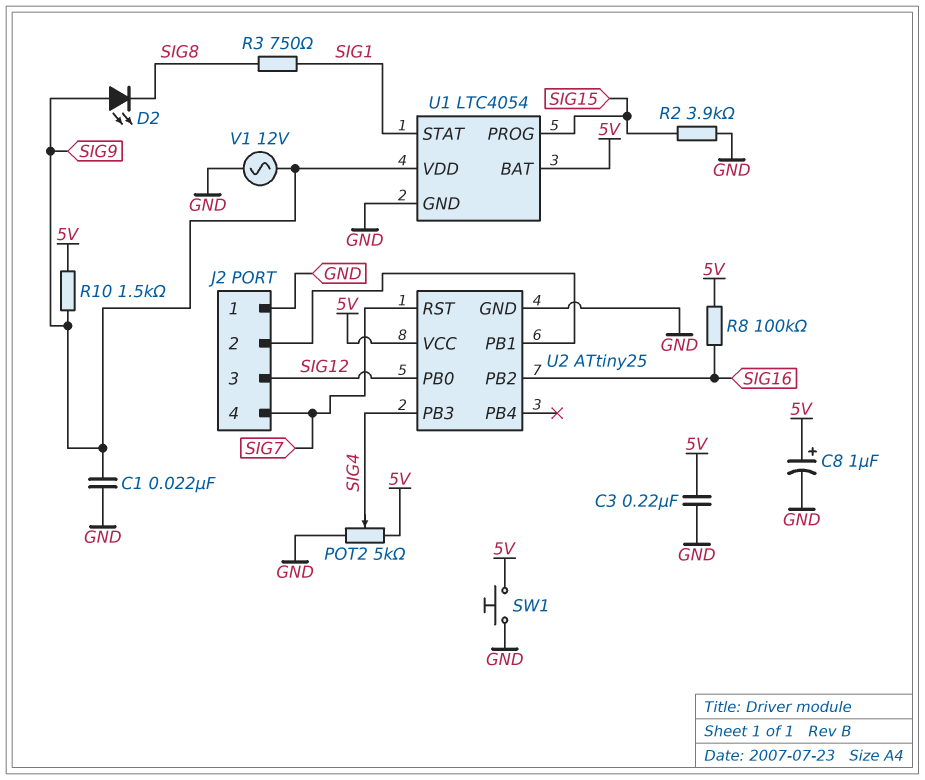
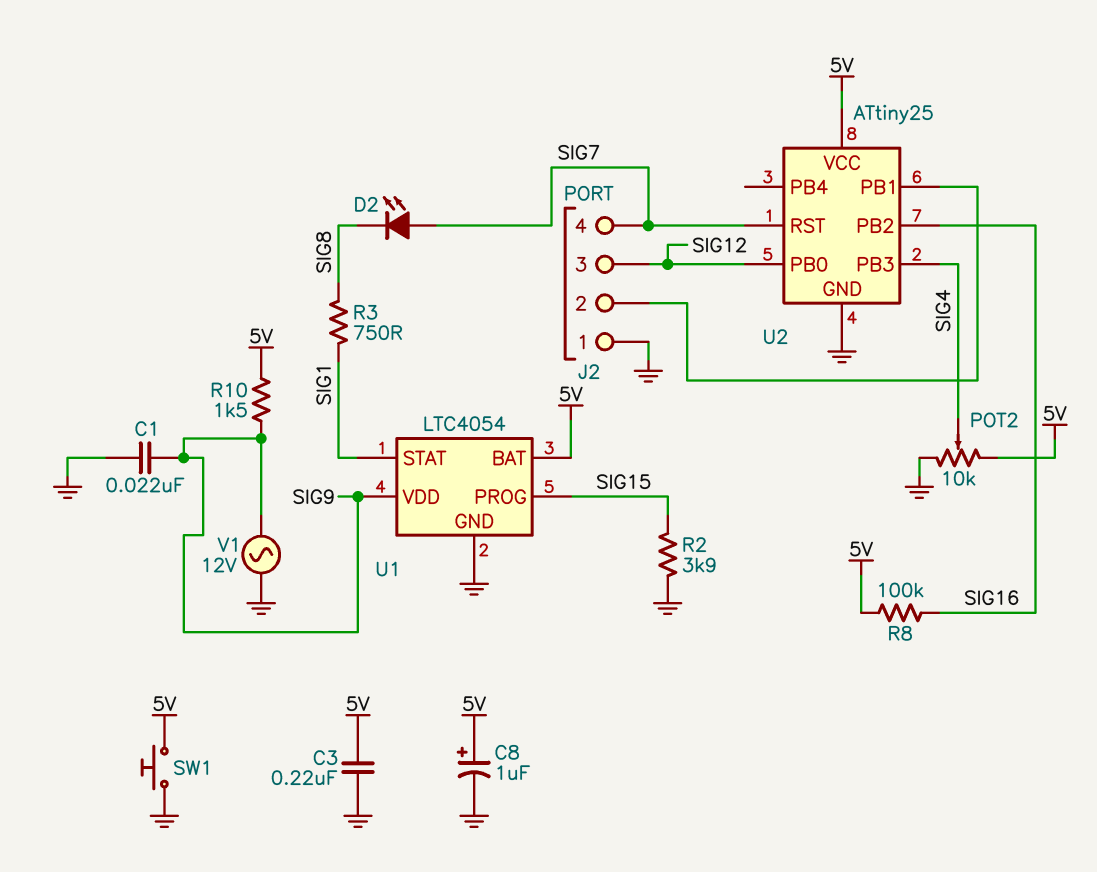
D2: LED (A SIG9, K SIG8) -> LED (A SIG7, K SIG8)
POT2: 5k (5V, GND, wiper SIG4) -> 10k (5V, GND, wiper SIG4)

